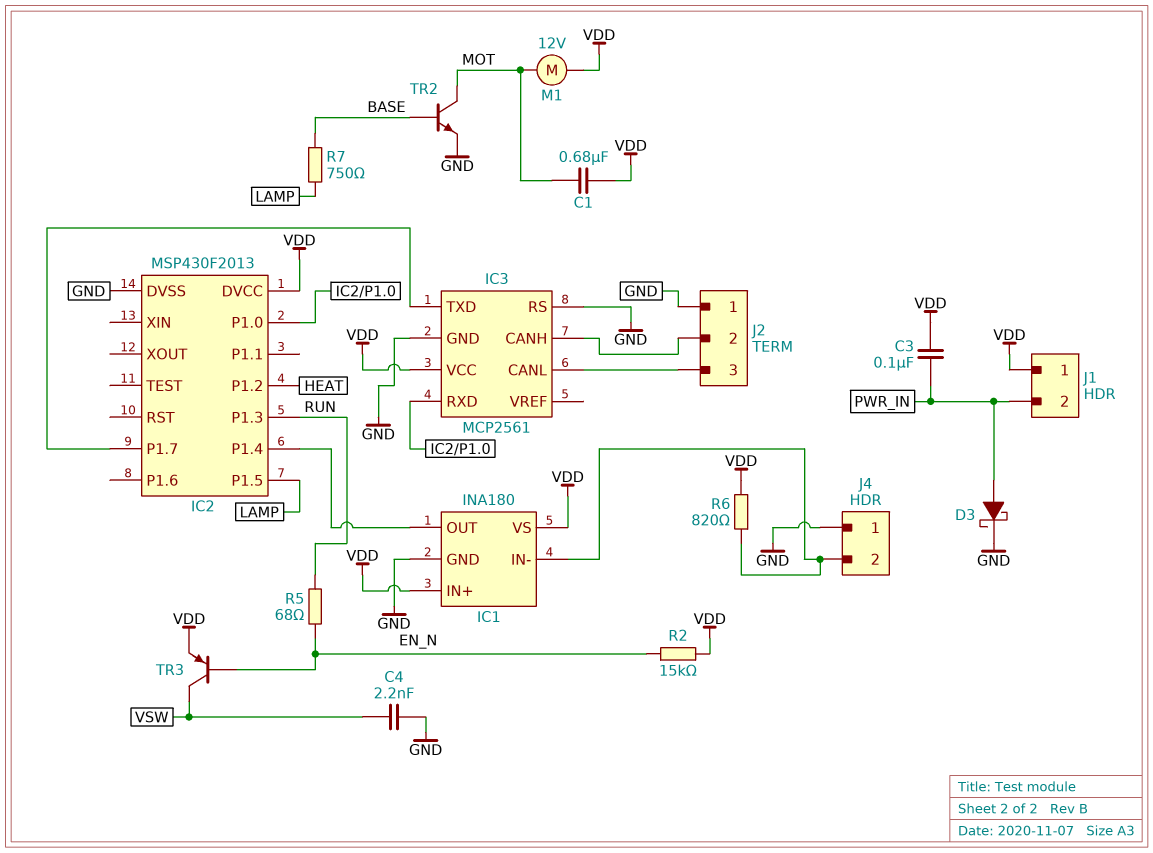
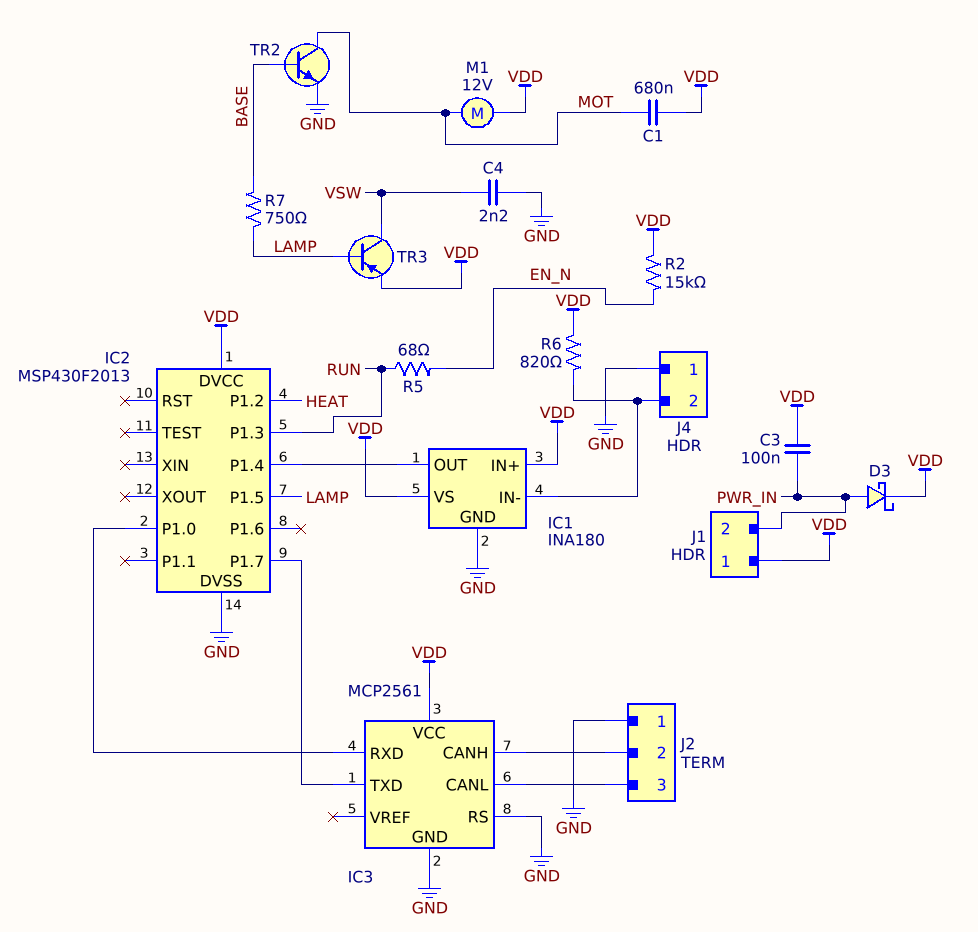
D3: schottky (A PWR_IN, K GND) -> schottky (A PWR_IN, K VDD)
TR3: PNP (B EN_N, C VSW, E VDD) -> PNP (B LAMP, C VSW, E VDD)

